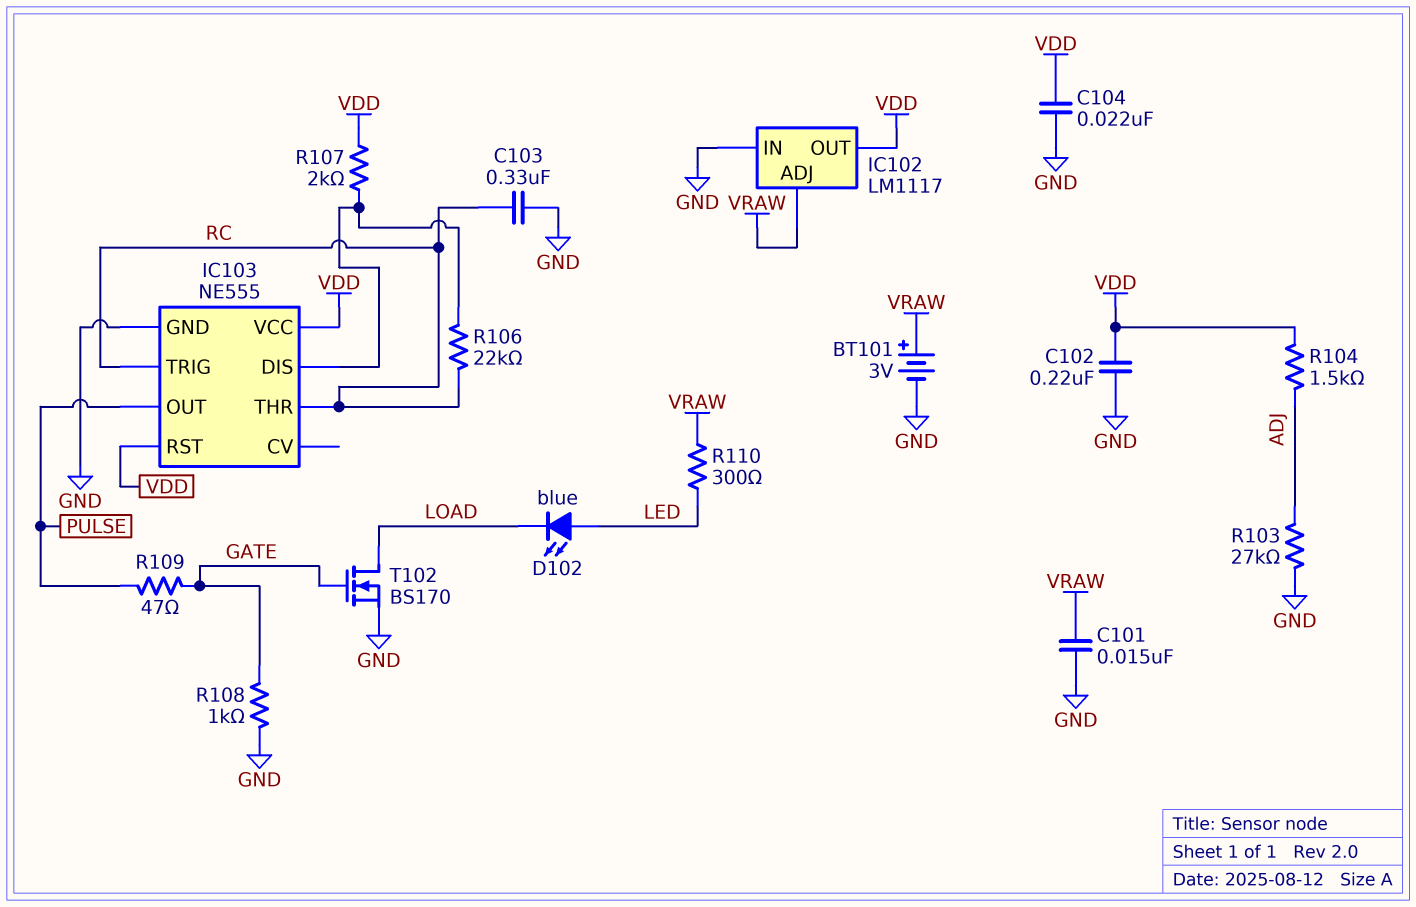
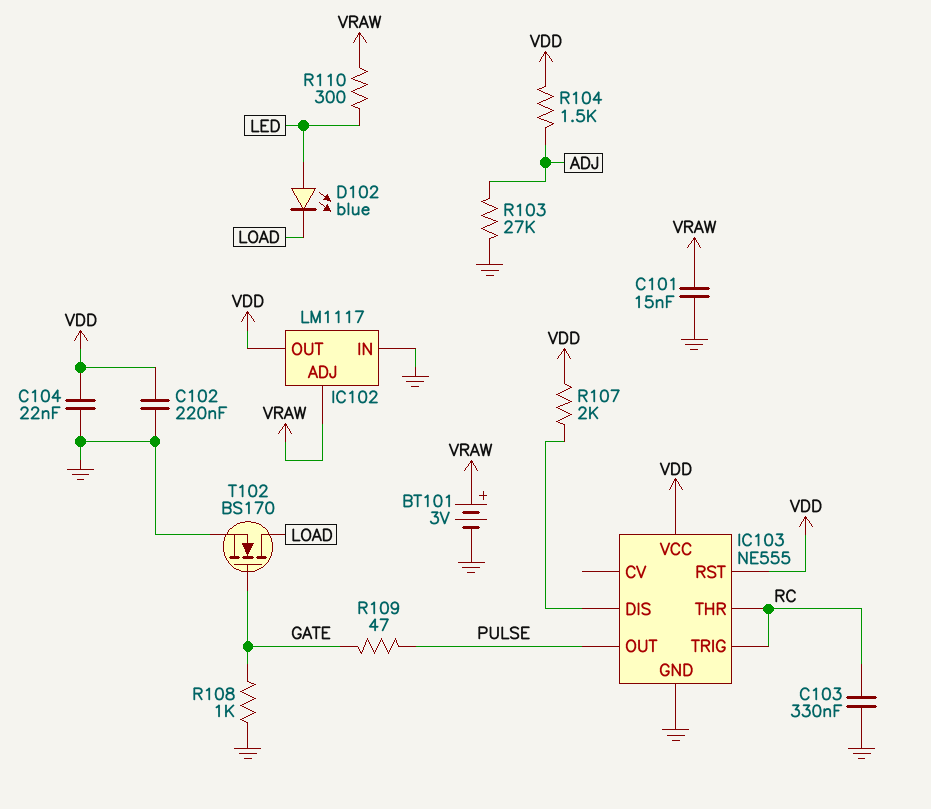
R106: 22k (IC103/DIS, RC) -> none

